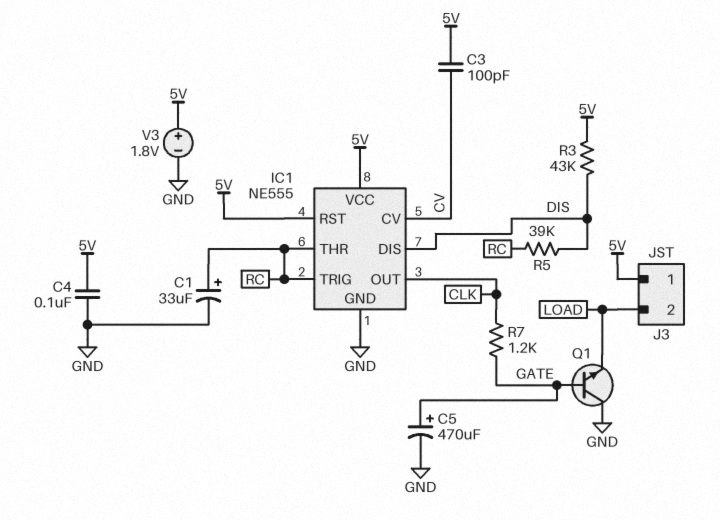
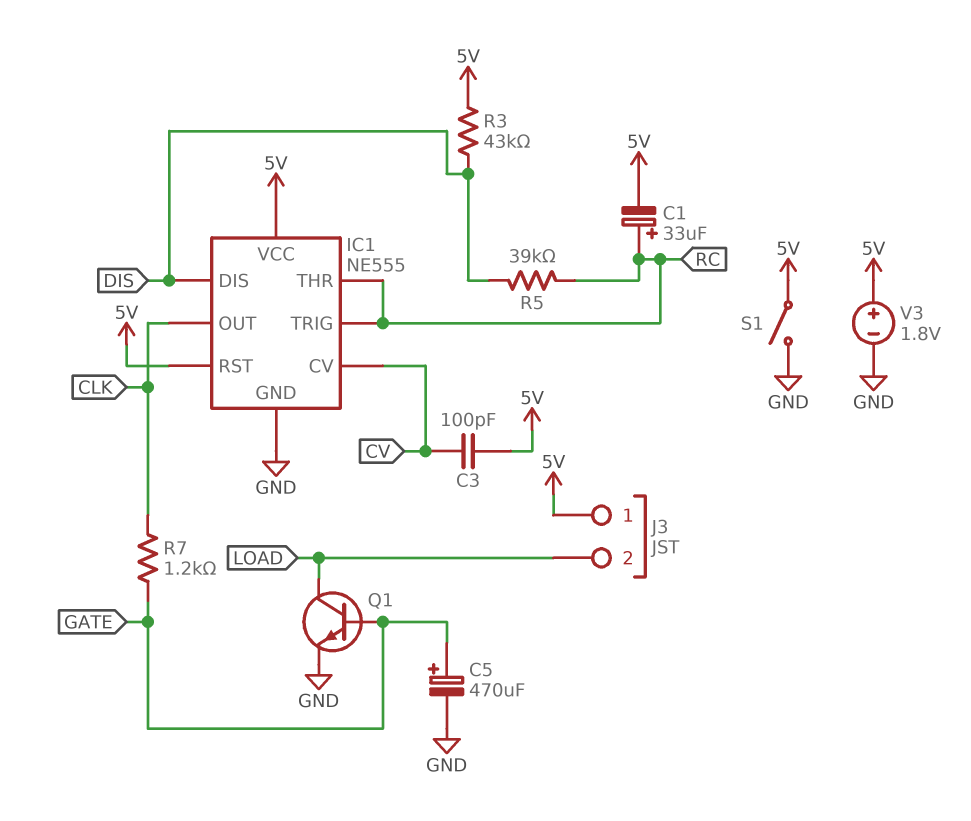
C1: 33uF (plus RC, minus GND) -> 33uF (plus RC, minus 5V)
C4: 100nF (5V, GND) -> none
Q1: NPN (B GATE, C GND, E LOAD) -> NPN (B GATE, C LOAD, E GND)
S1: none -> switch (5V, GND)

